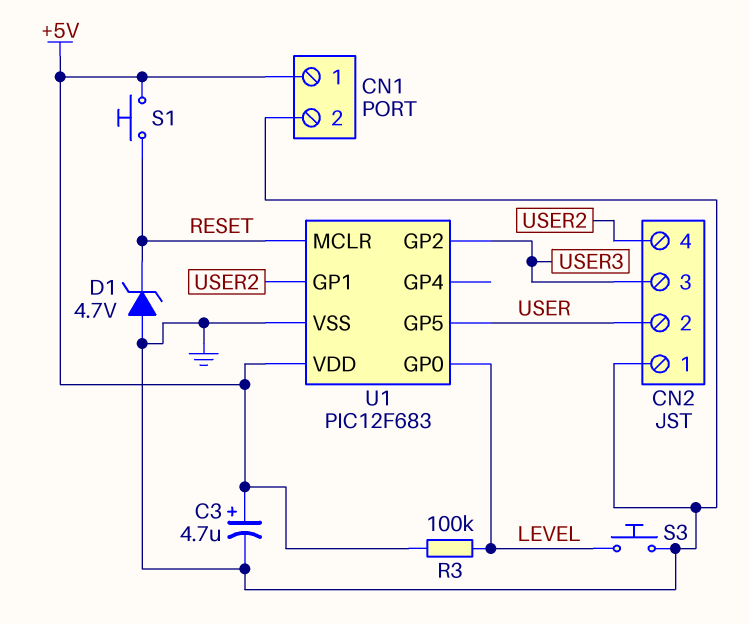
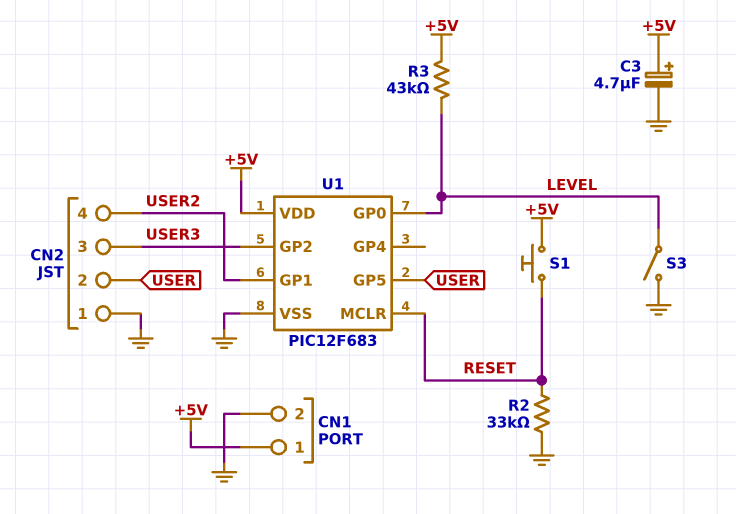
D1: zener 4.7V (A GND, K RESET) -> none
R2: none -> 33k (GND, RESET)
R3: 100k (+5V, LEVEL) -> 43k (+5V, LEVEL)
S3: button (GND, LEVEL) -> switch (GND, LEVEL)

